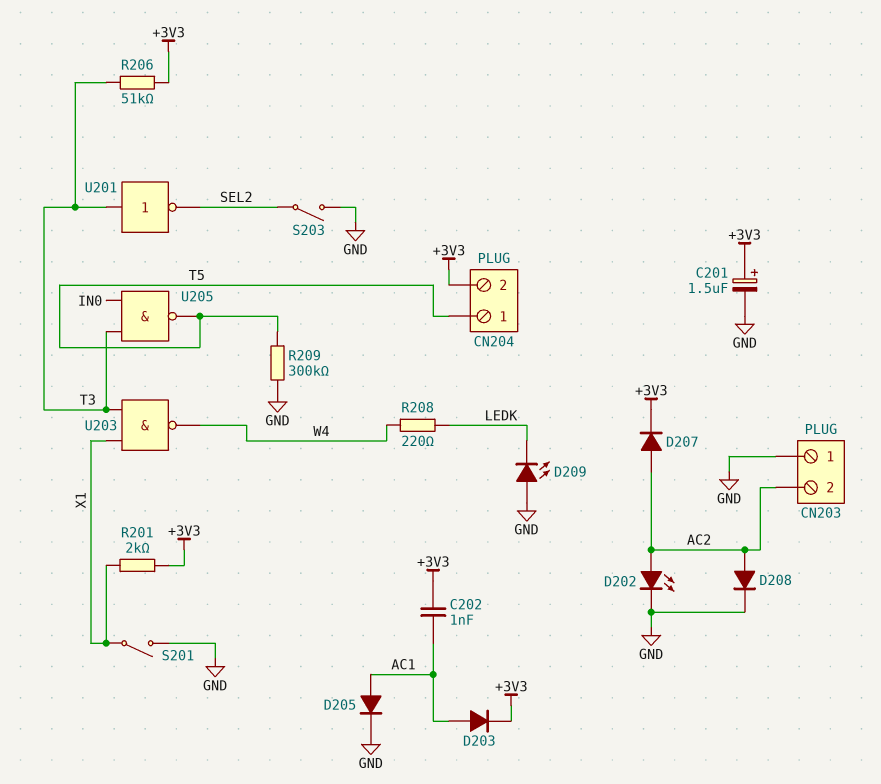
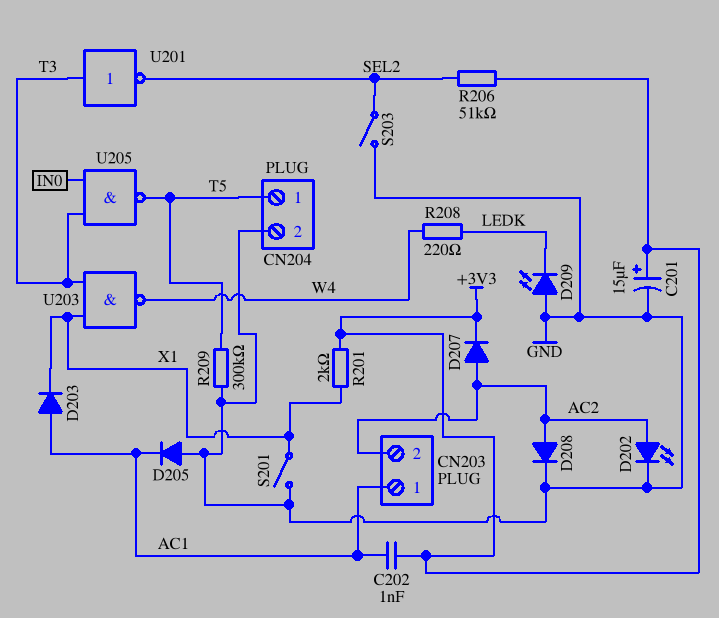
C201: 1.5uF (plus +3V3, minus GND) -> 15uF (plus +3V3, minus GND)
CN203 pin 1: GND -> AC1
CN204 pin 2: +3V3 -> GND
D203: diode (A AC1, K +3V3) -> diode (A AC1, K X1)
D205: diode (A AC1, K GND) -> diode (A GND, K AC1)
R206: 51k (+3V3, T3) -> 51k (+3V3, SEL2)

